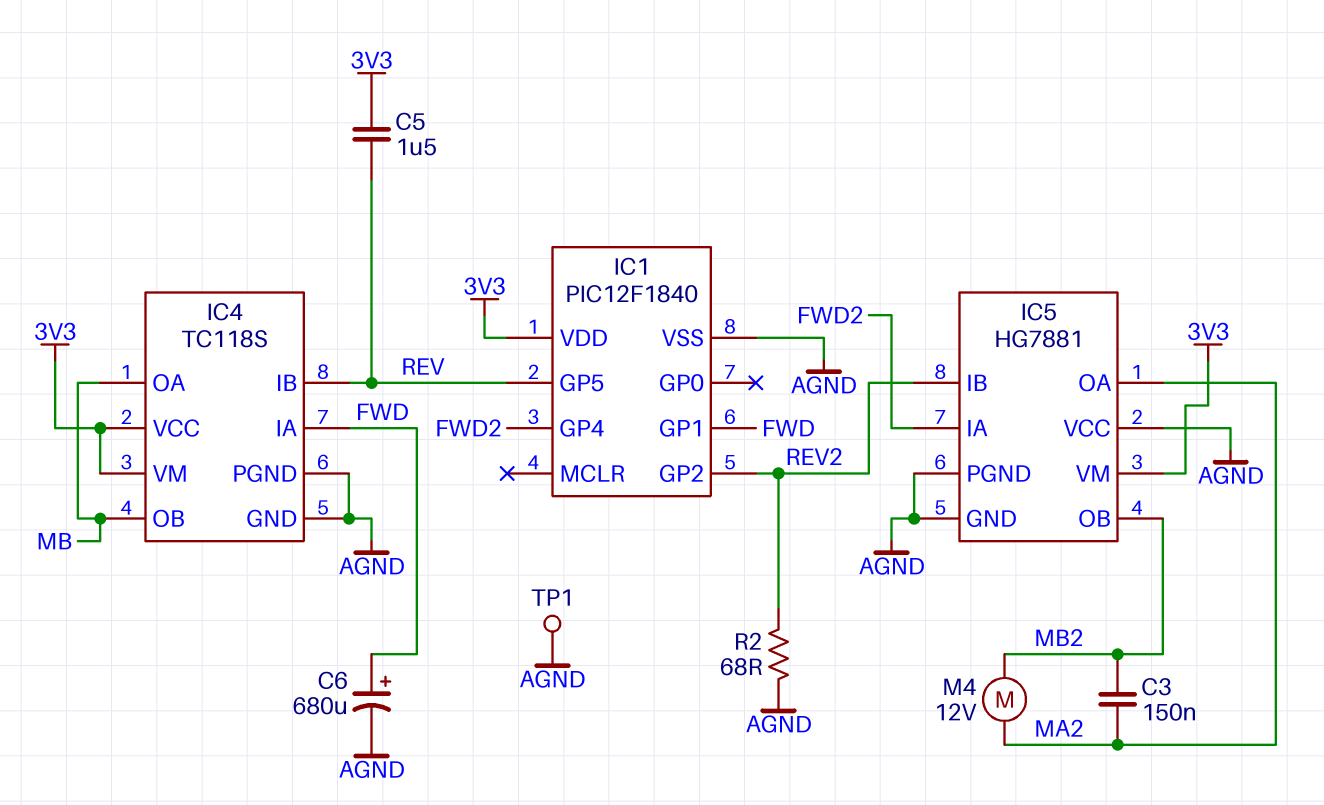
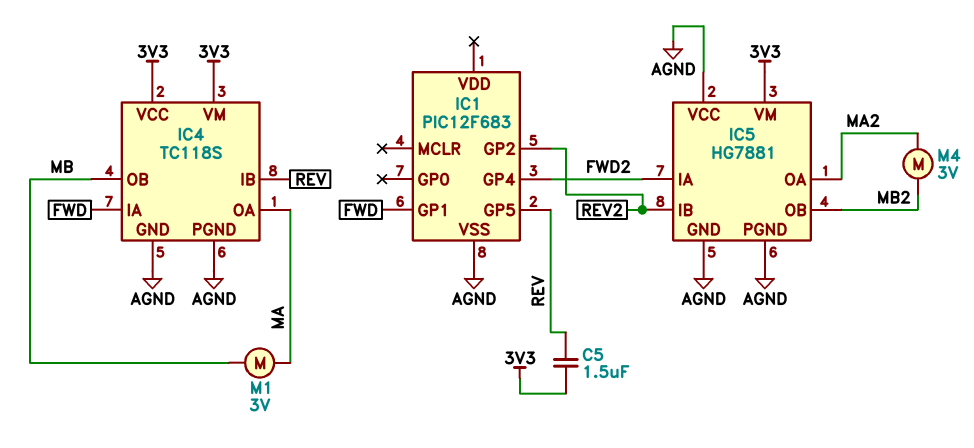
C3: 150nF (MA2, MB2) -> none
C6: 680uF (plus FWD, minus AGND) -> none
IC1: PIC12F1840 -> PIC12F683
IC1 pin VDD: 3V3 -> none
IC4 pin OA: MB -> MA
M1: none -> motor 3V (MA, MB)
M4: motor 12V (MA2, MB2) -> motor 3V (MA2, MB2)
R2: 68 (AGND, REV2) -> none
TP1: test point (AGND) -> none

